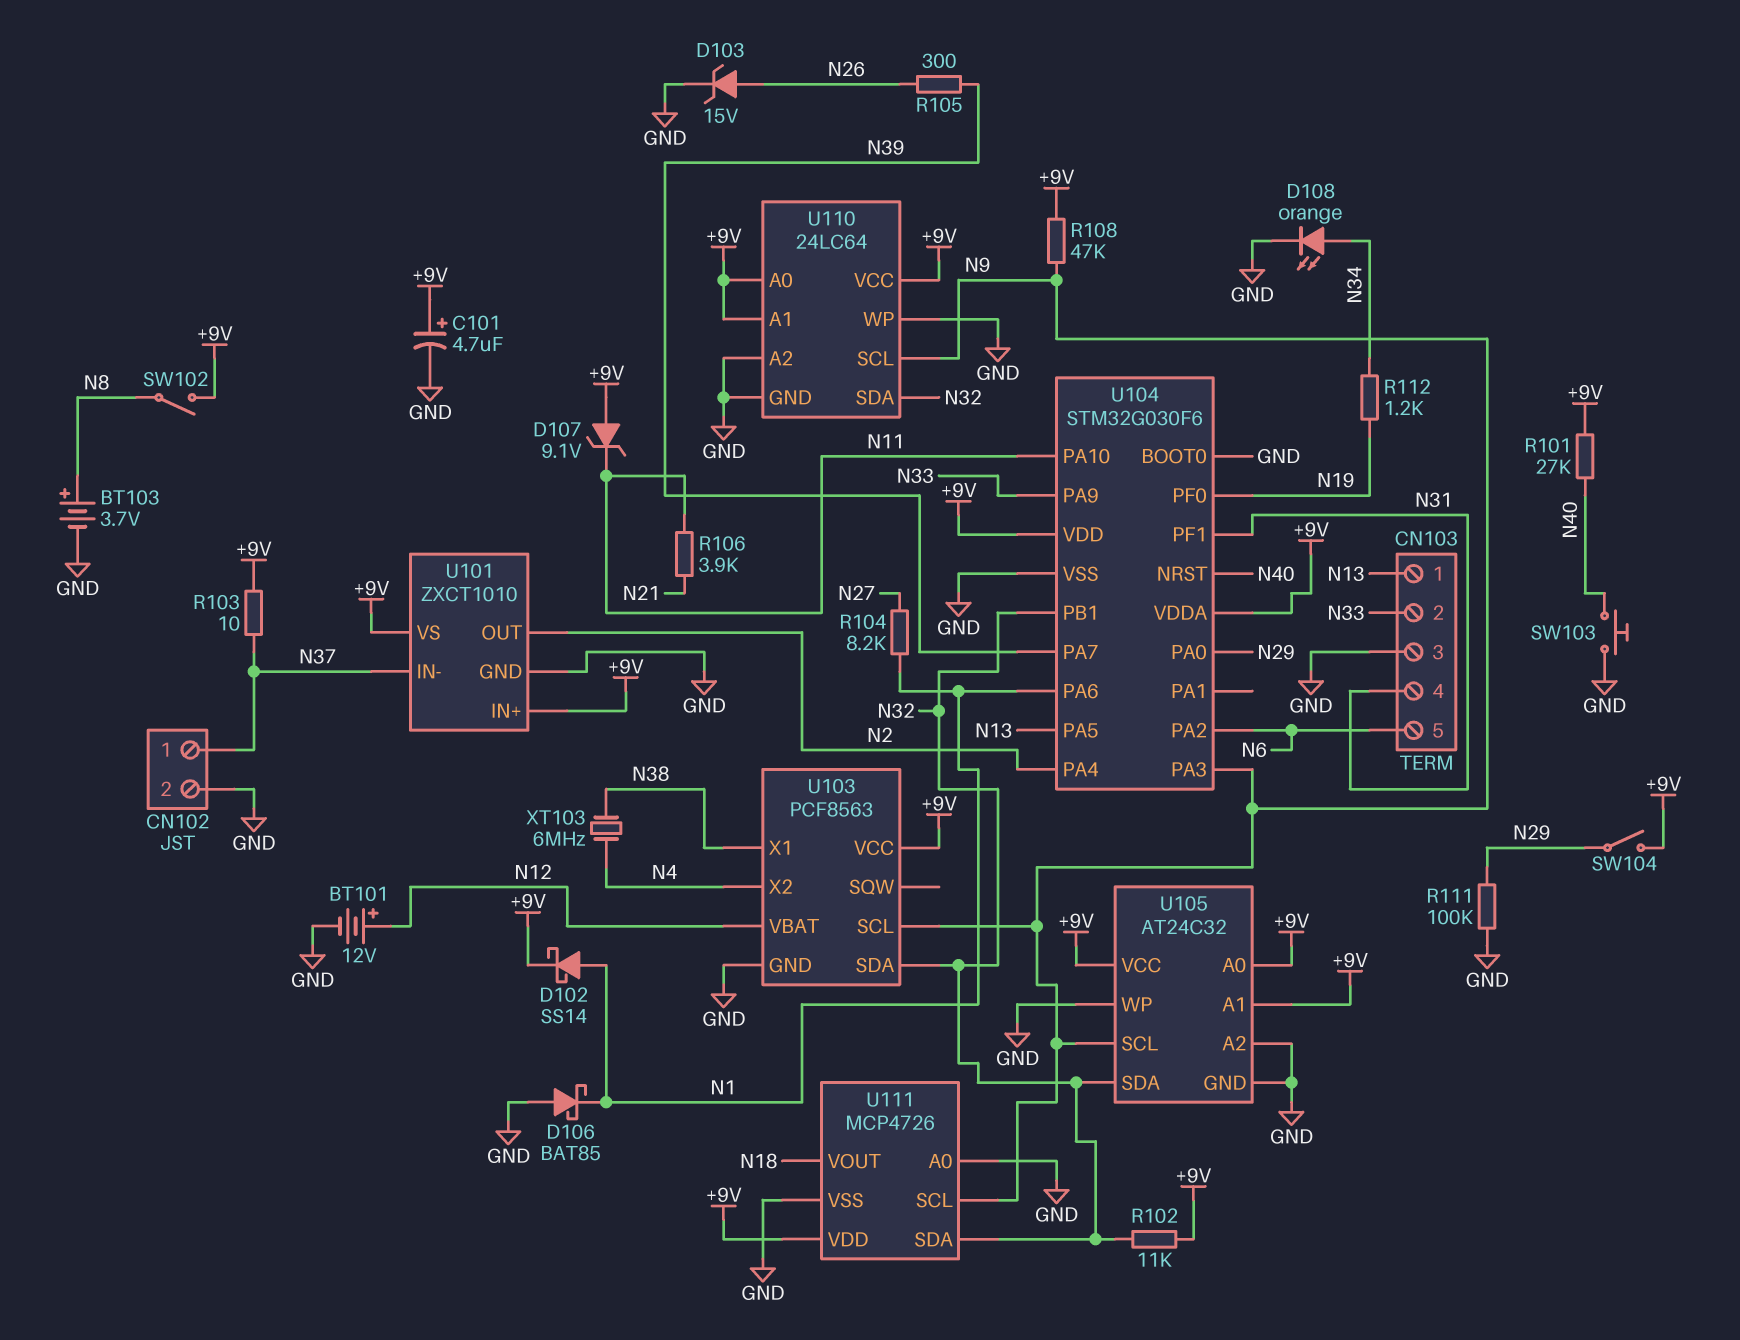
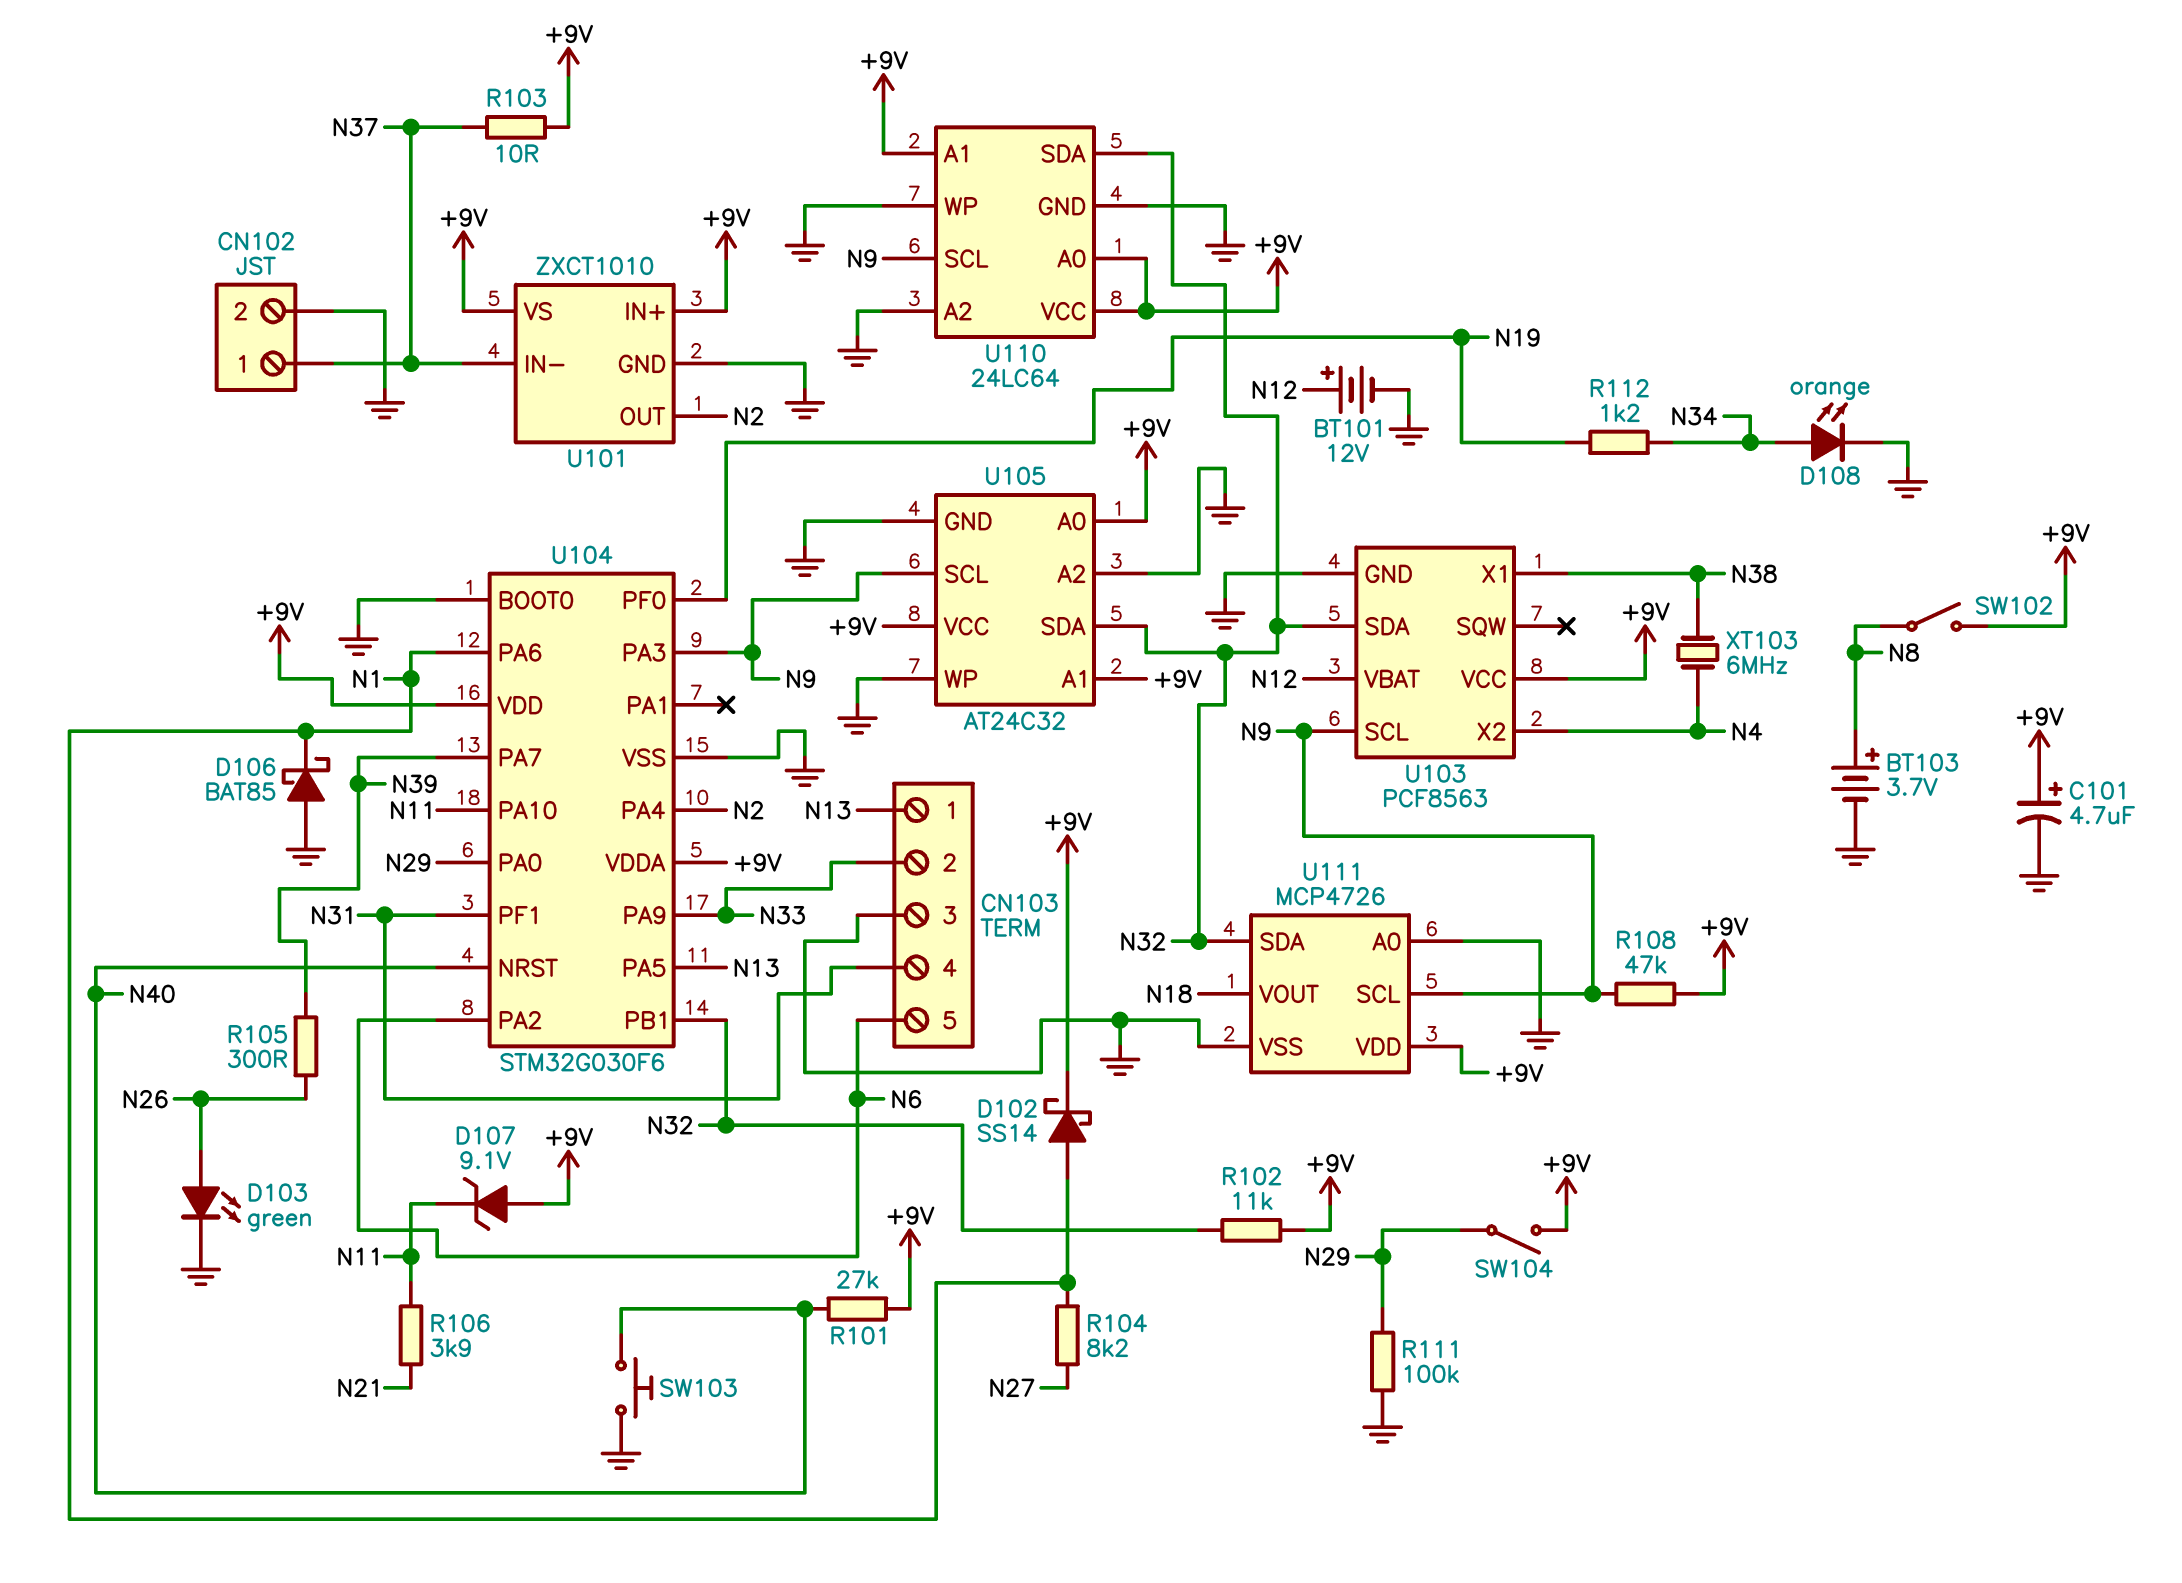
D103: zener 15V (A N26, K GND) -> LED green (A N26, K GND)

